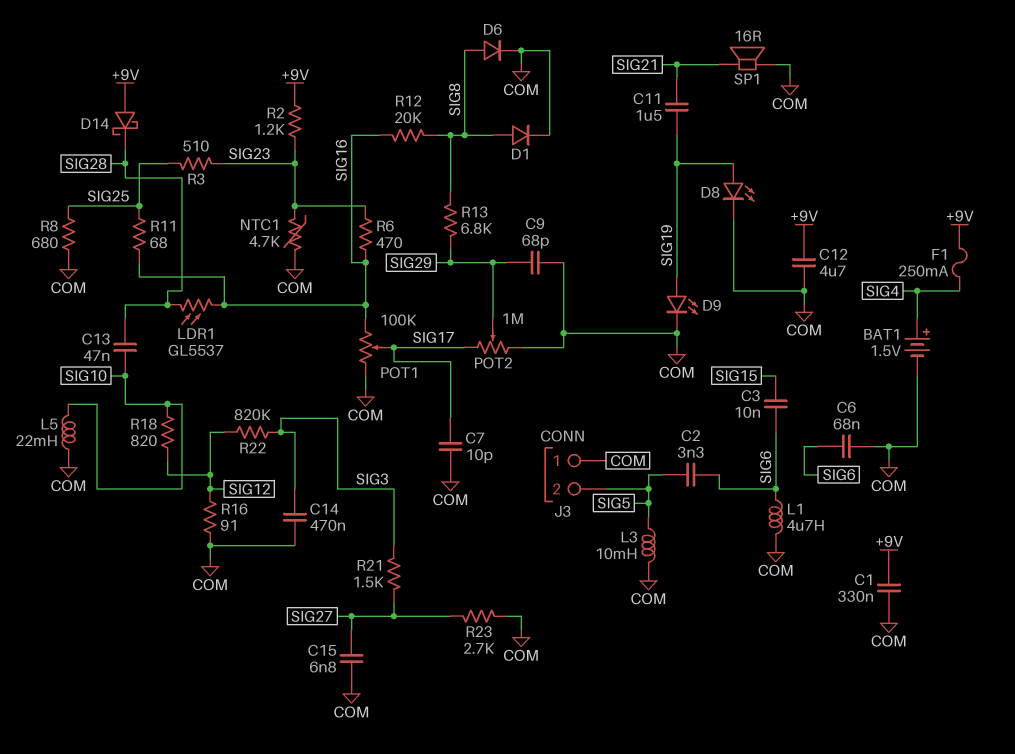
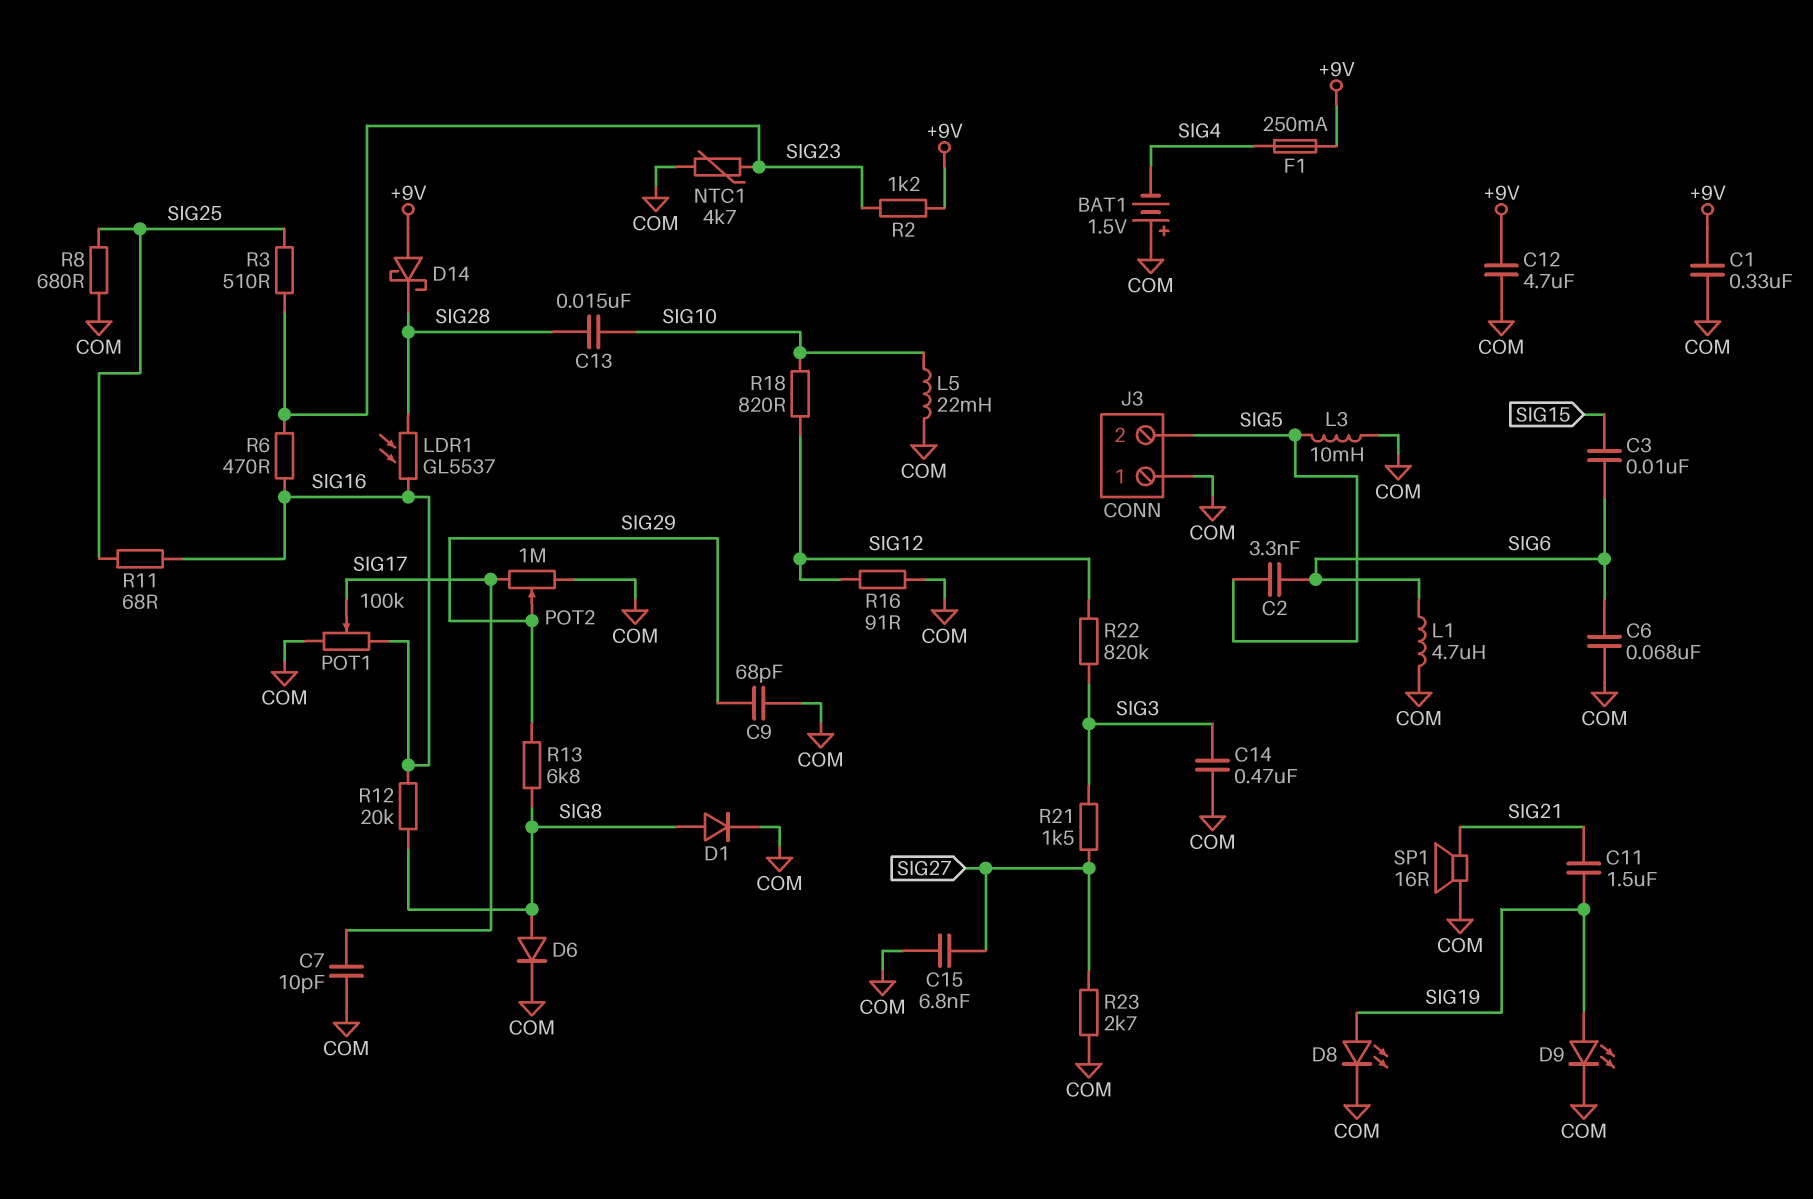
BAT1: 1.5V (plus SIG4, minus COM) -> 1.5V (plus COM, minus SIG4)
C13: 47nF (SIG10, SIG28) -> 15nF (SIG10, SIG28)

